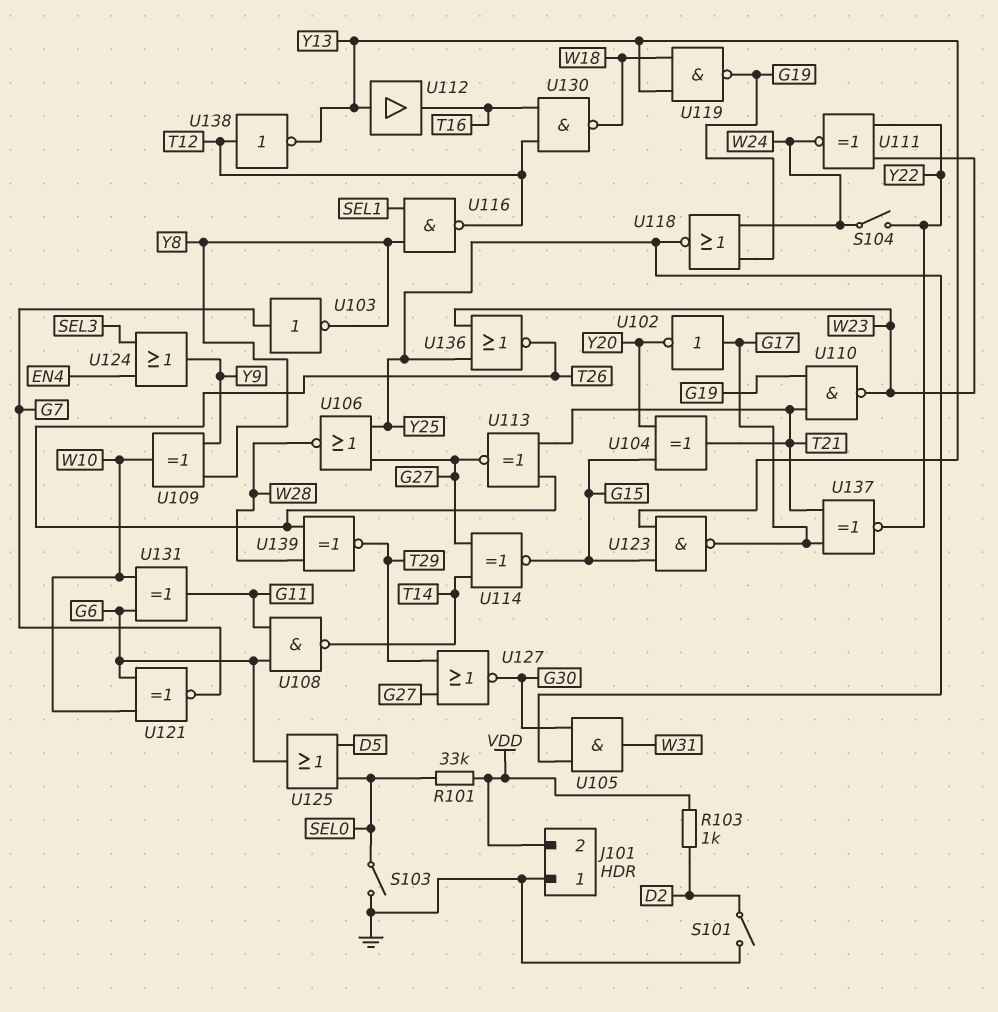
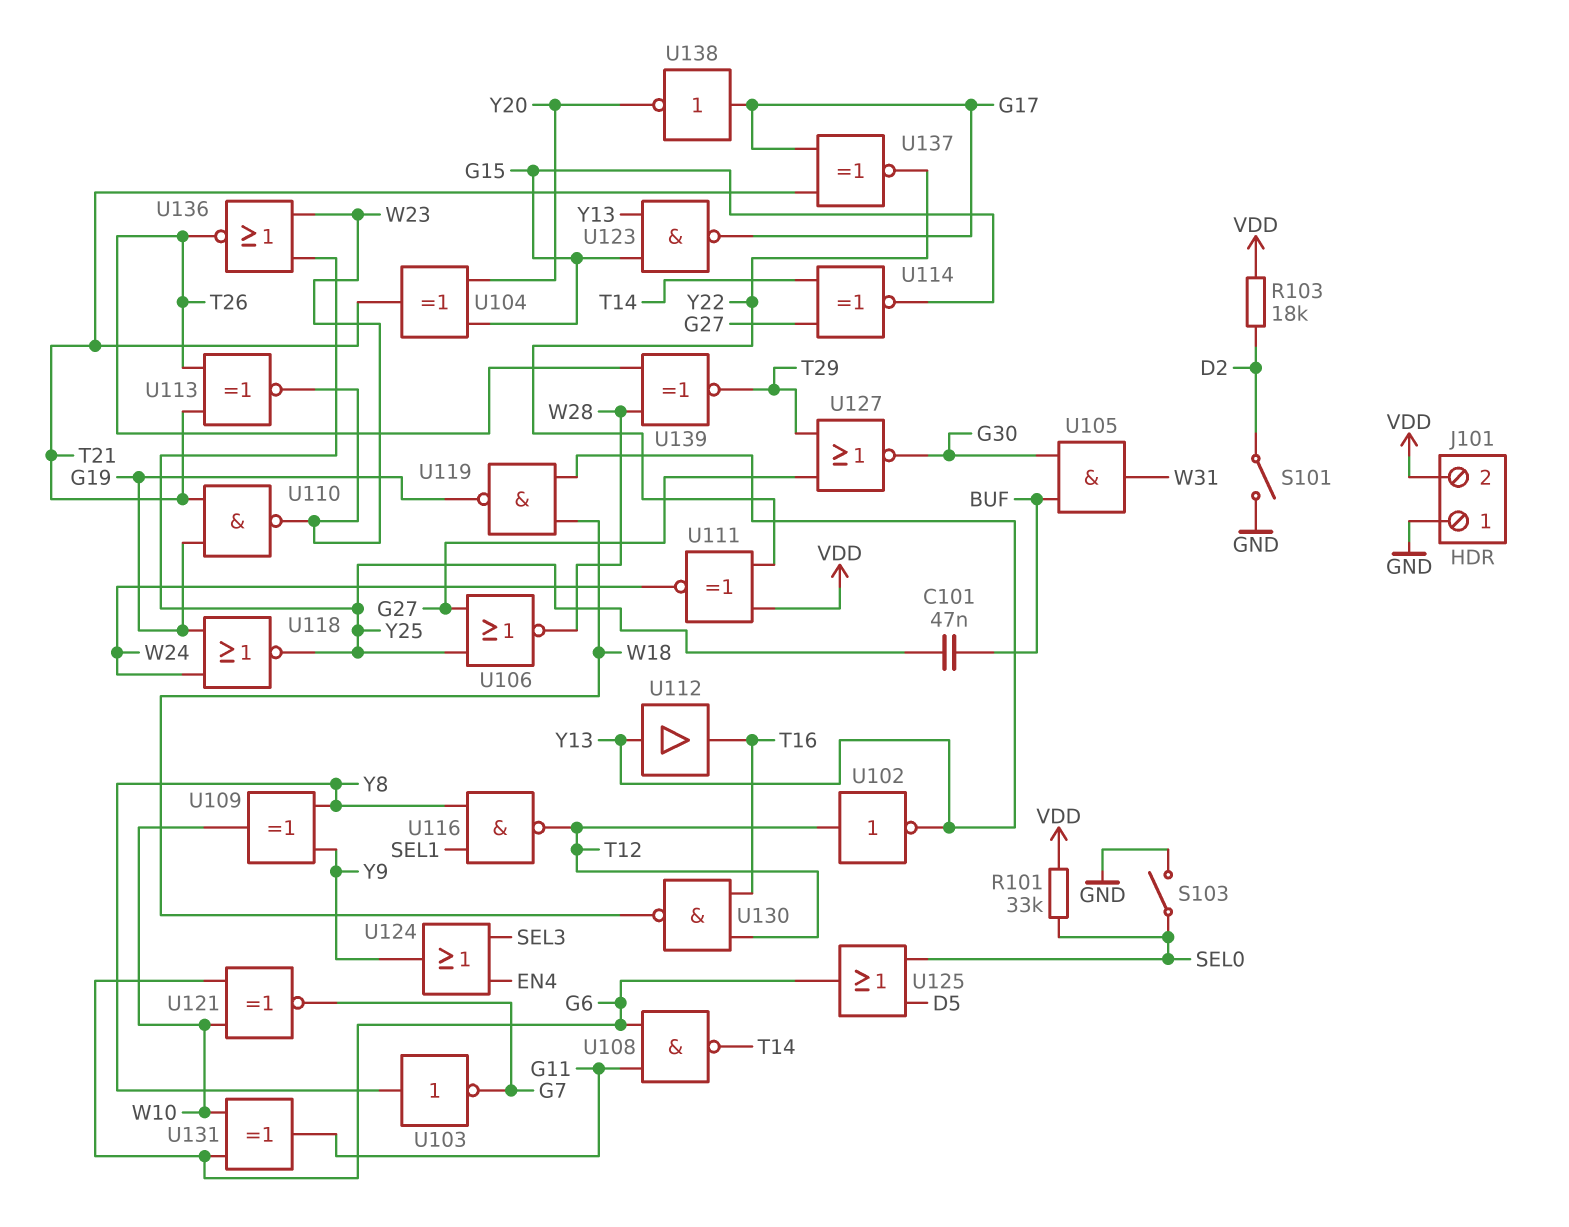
C101: none -> 47nF (BUF, Y25)
R103: 1k (D2, VDD) -> 18k (D2, VDD)
S104: switch (W24, Y22) -> none
U102: NOT (in G17, out Y20) -> NOT (in T12, out Y13)
U103: NOT (in G7, out Y8) -> NOT (in Y8, out G7)
U105: AND (in G30, in Y25, out W31) -> AND (in BUF, in G30, out W31)
U111: XNOR (in W23, in Y22, out W24) -> XNOR (in VDD, in Y22, out W24)
U113: XNOR (in T21, in T26, out G27) -> XNOR (in T21, in T26, out W23)
U138: NOT (in T12, out Y13) -> NOT (in G17, out Y20)

